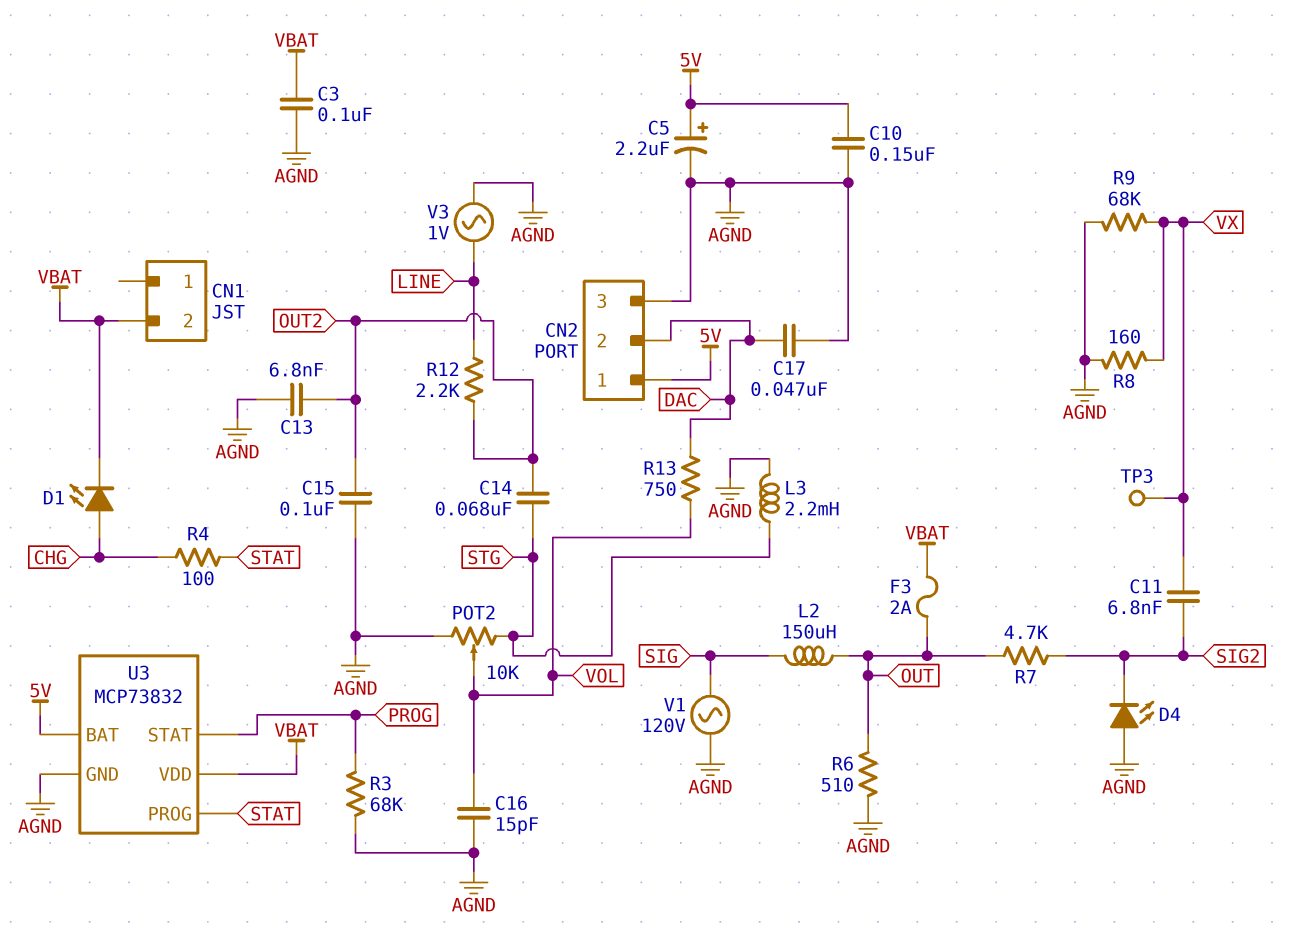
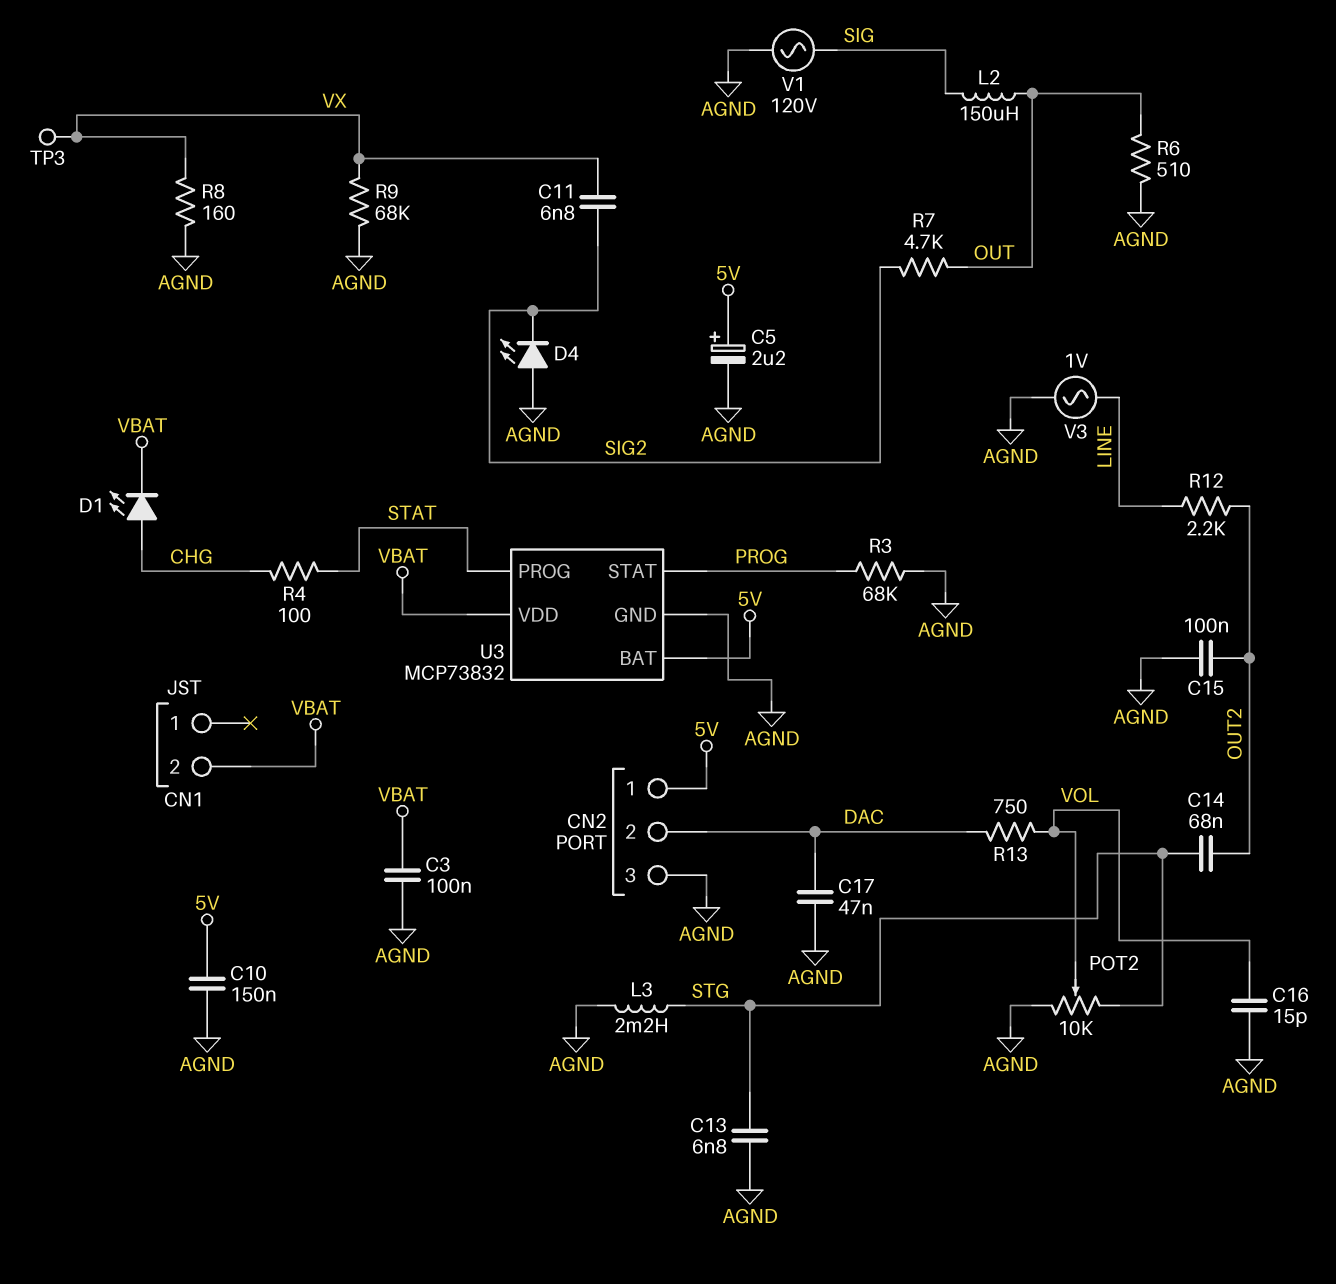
C13: 6.8nF (AGND, OUT2) -> 6.8nF (AGND, STG)
F3: 2A (OUT, VBAT) -> none

